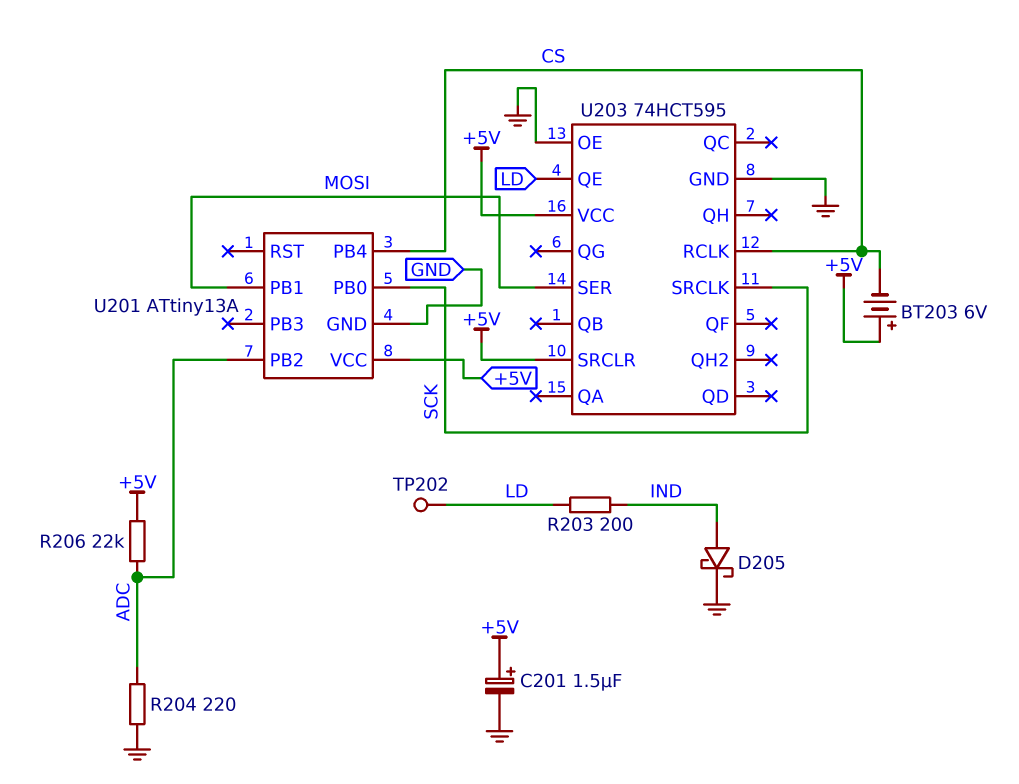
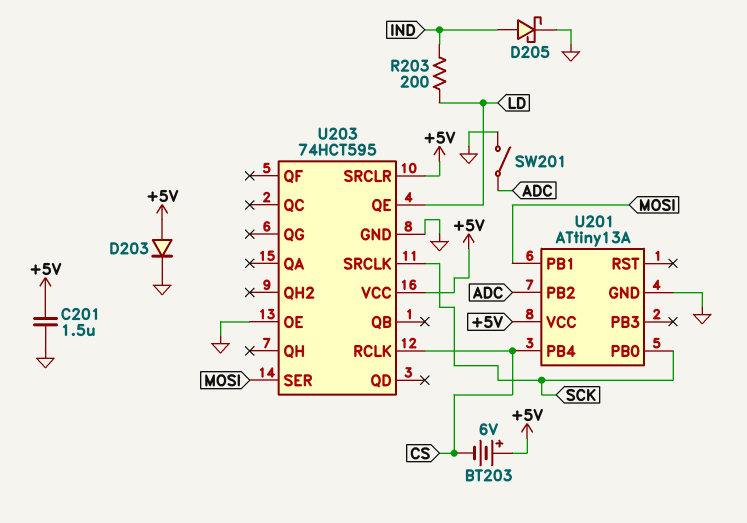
C201: 1.5uF (plus +5V, minus GND) -> 1.5uF (+5V, GND)
D203: none -> diode (A +5V, K GND)
R204: 220 (ADC, GND) -> none
R206: 22k (+5V, ADC) -> none
SW201: none -> switch (ADC, GND)
TP202: test point (LD) -> none

